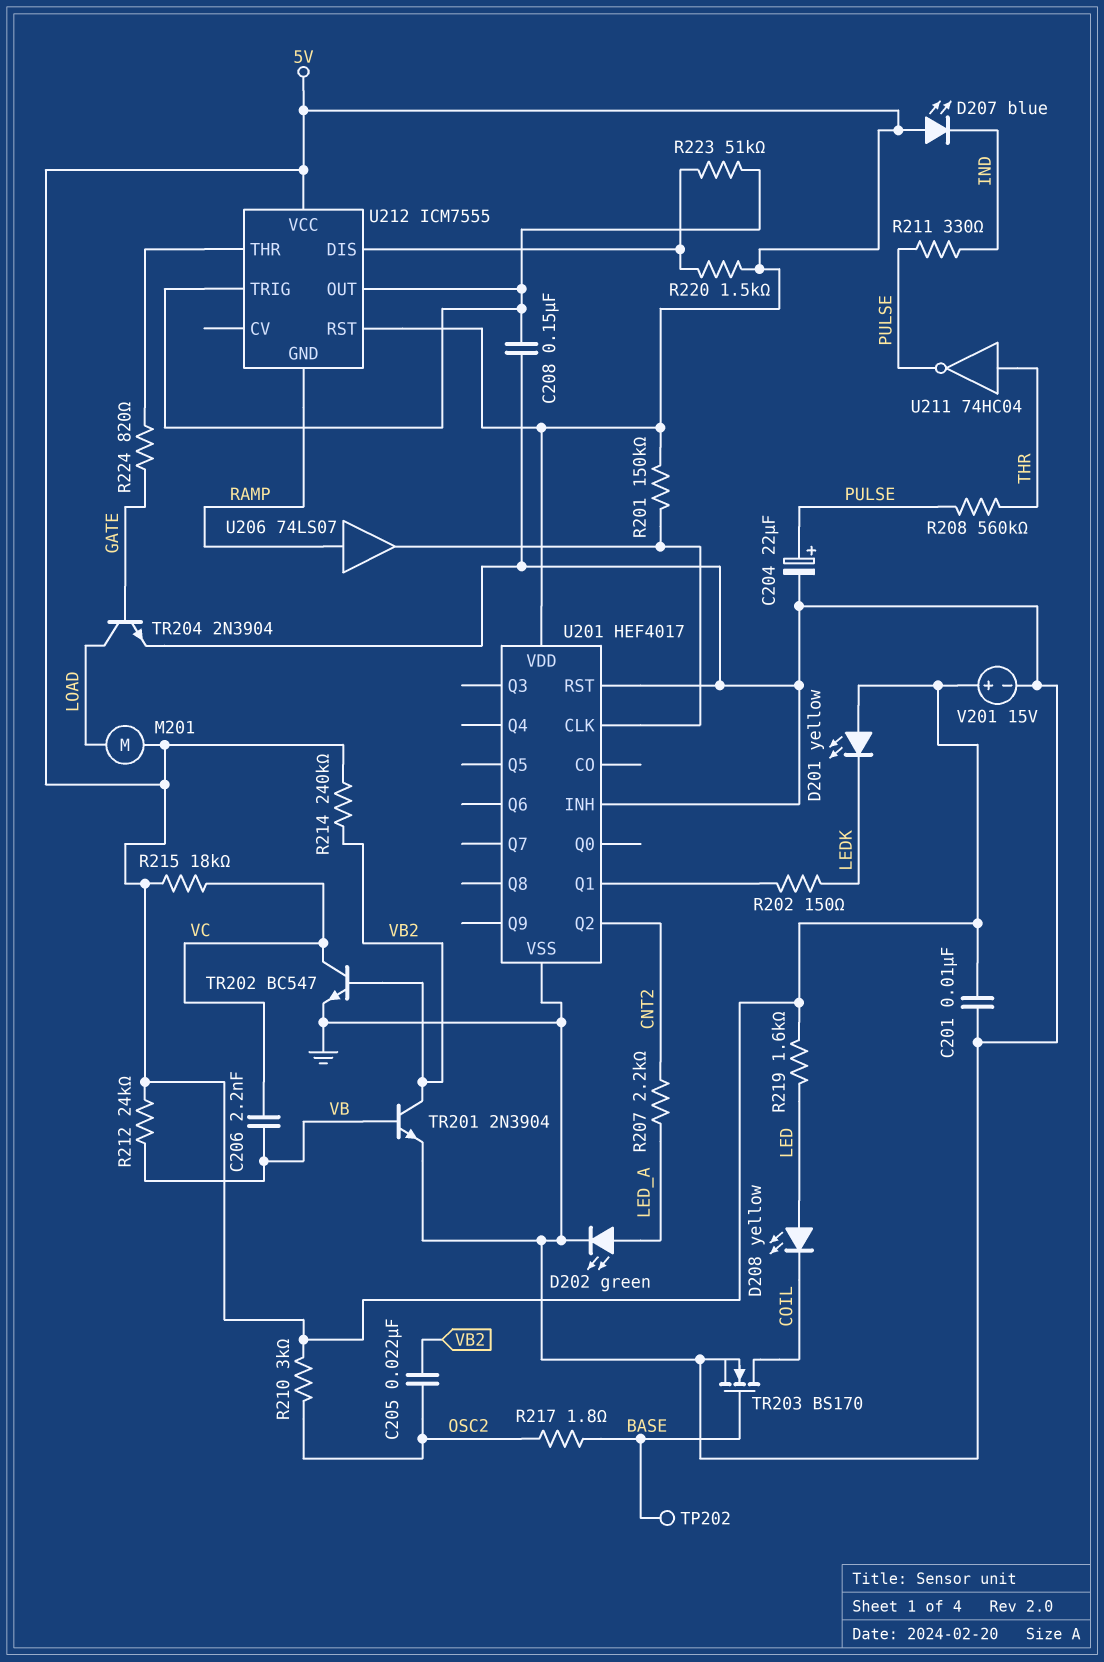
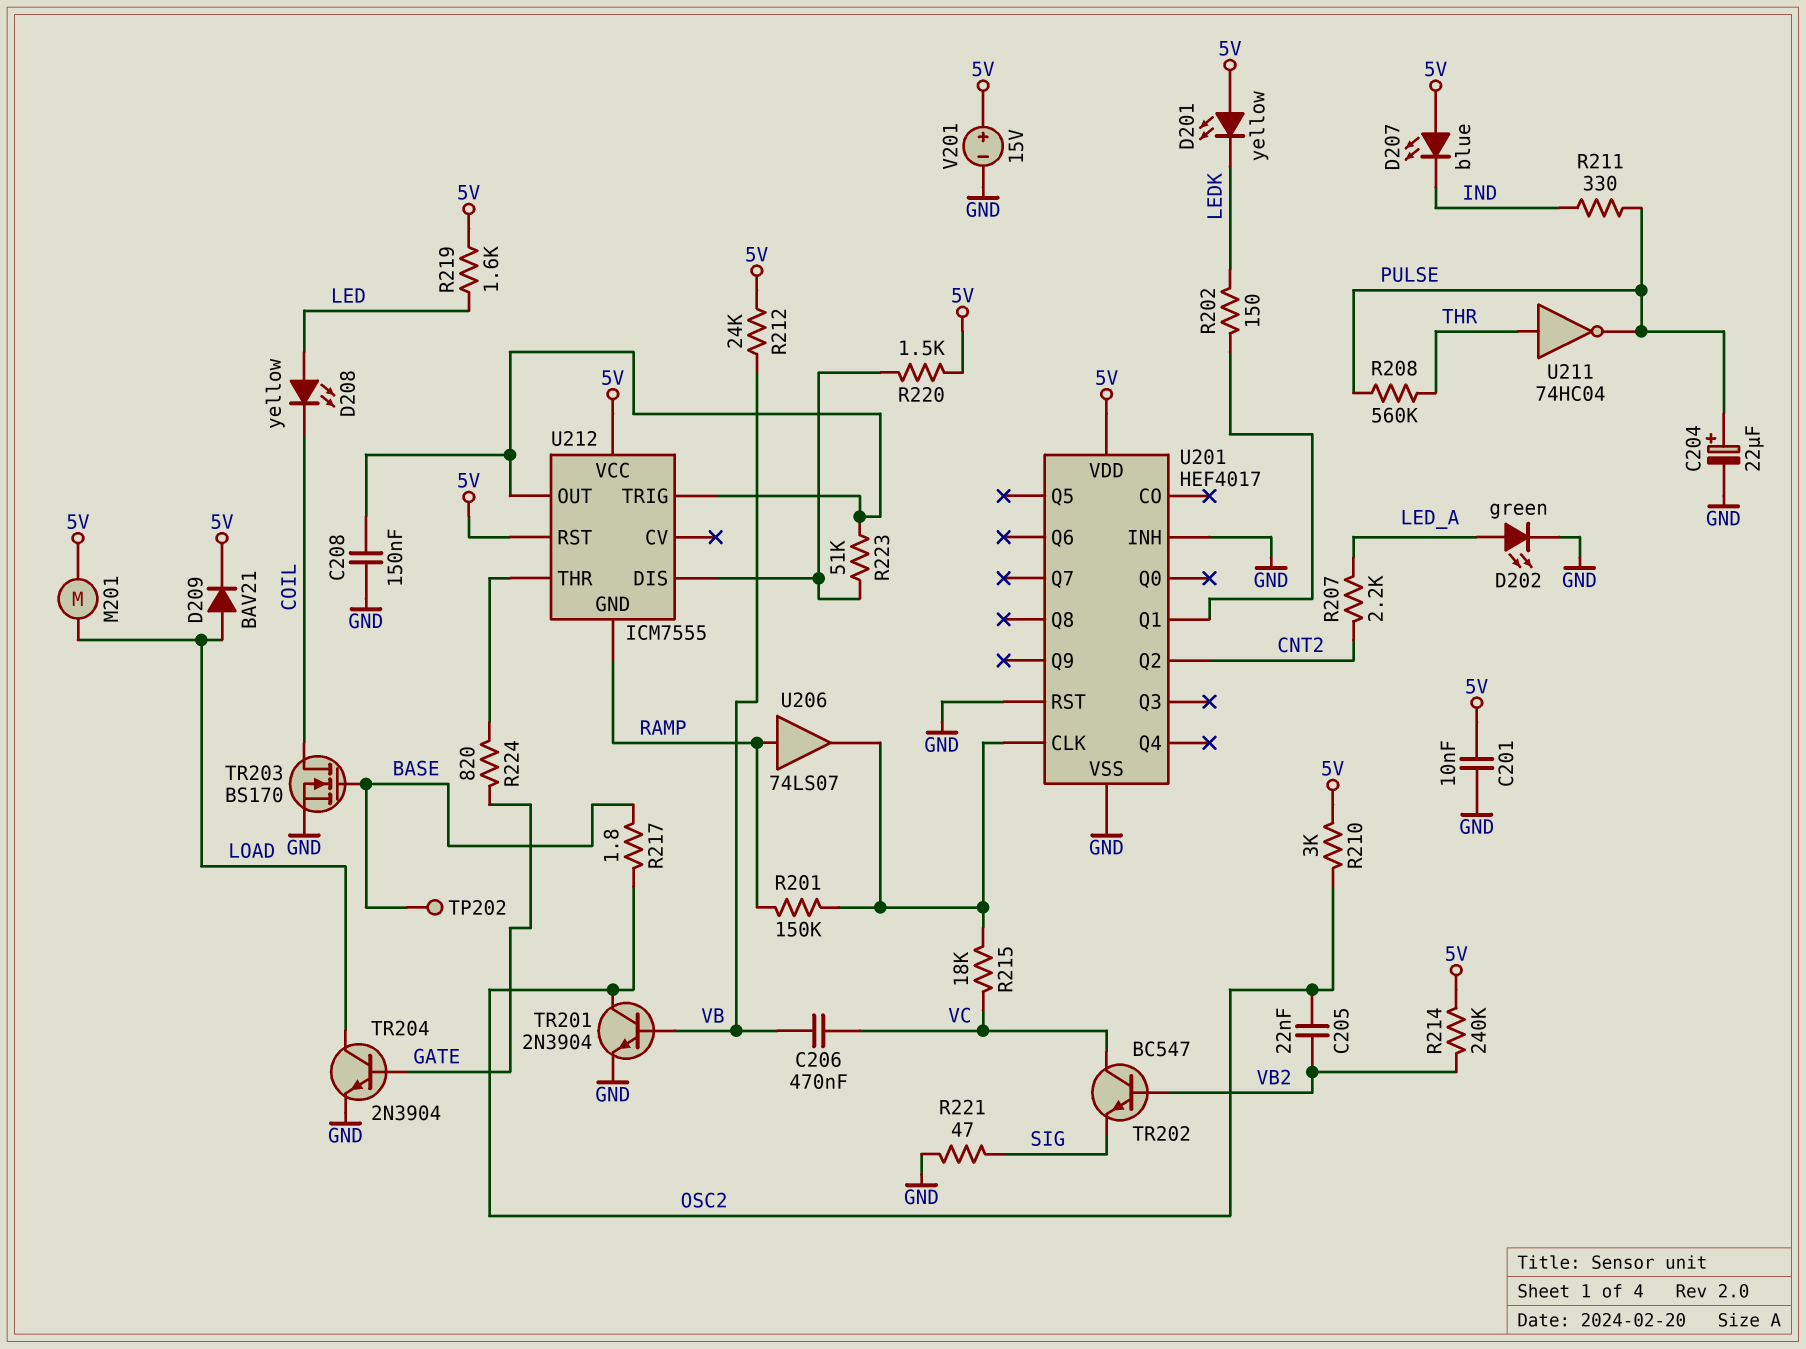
C206: 2.2nF (VB, VC) -> 470nF (VB, VC)
D209: none -> diode BAV21 (A LOAD, K 5V)
R201: 150k (5V, U201/CLK) -> 150k (RAMP, U201/CLK)
R215: 18k (5V, VC) -> 18k (U201/CLK, VC)
R221: none -> 47 (GND, SIG)
TR201: NPN 2N3904 (B VB, C VB2, E GND) -> NPN 2N3904 (B VB, C OSC2, E GND)
TR202: NPN BC547 (B VB2, C VC, E GND) -> NPN BC547 (B VB2, C VC, E SIG)

